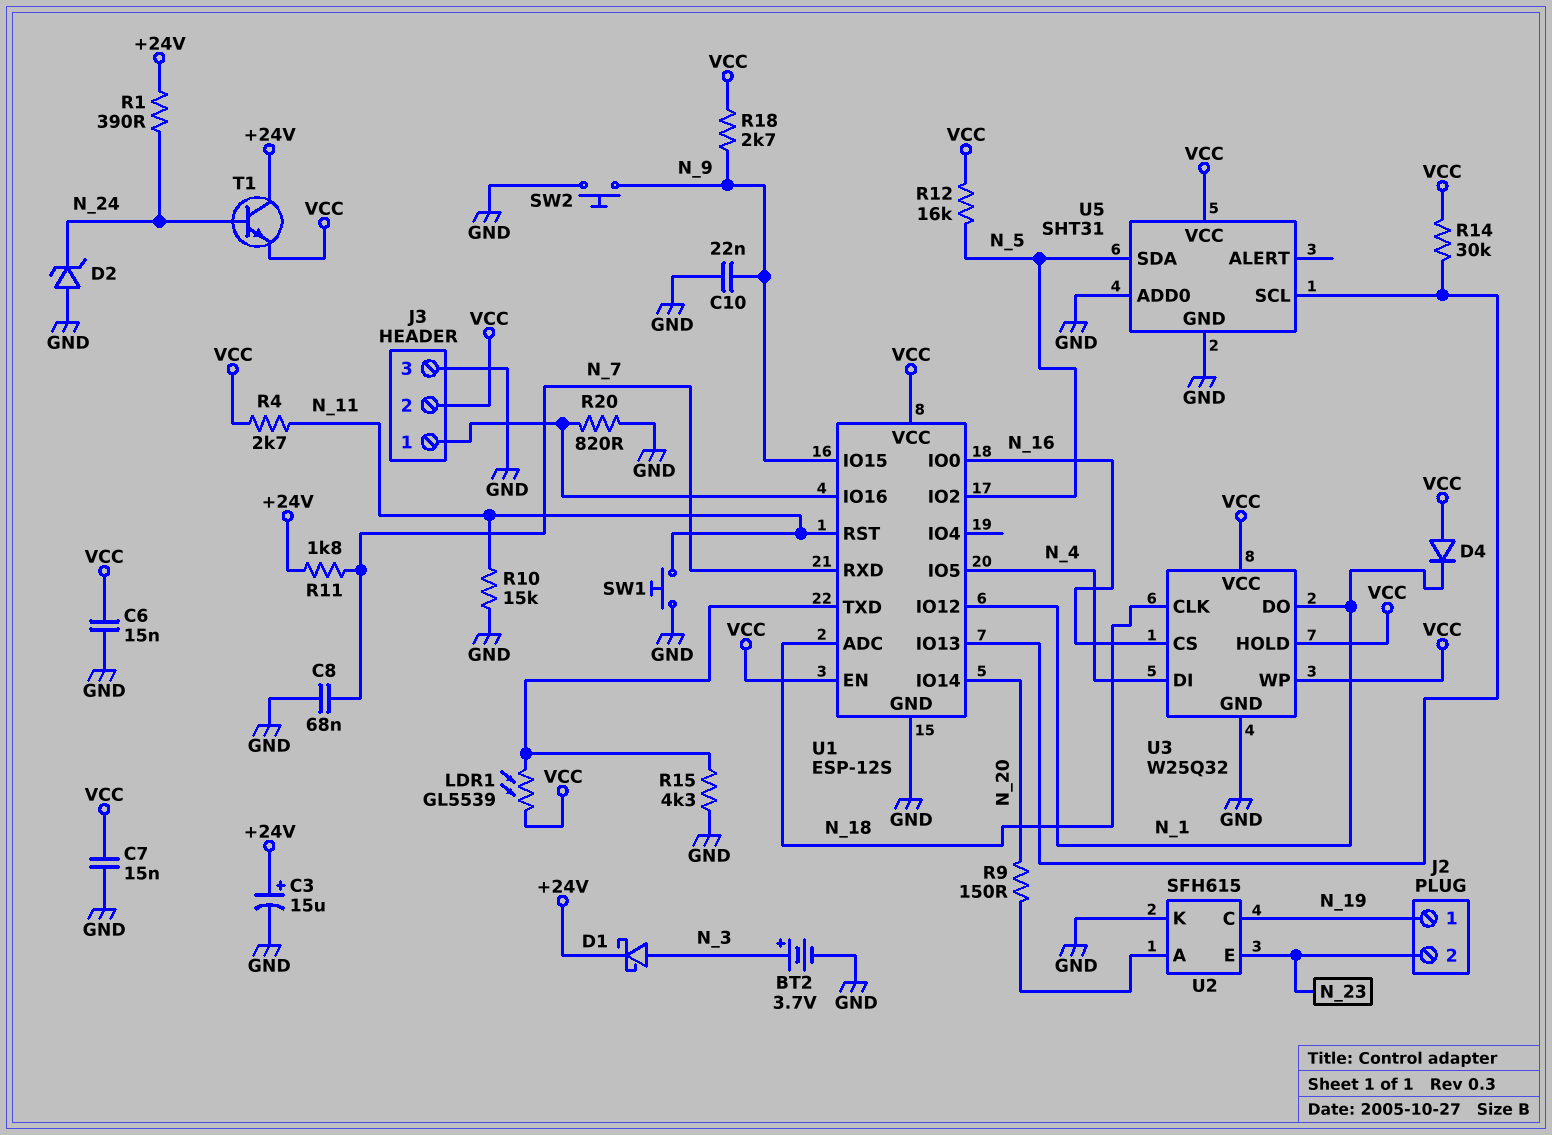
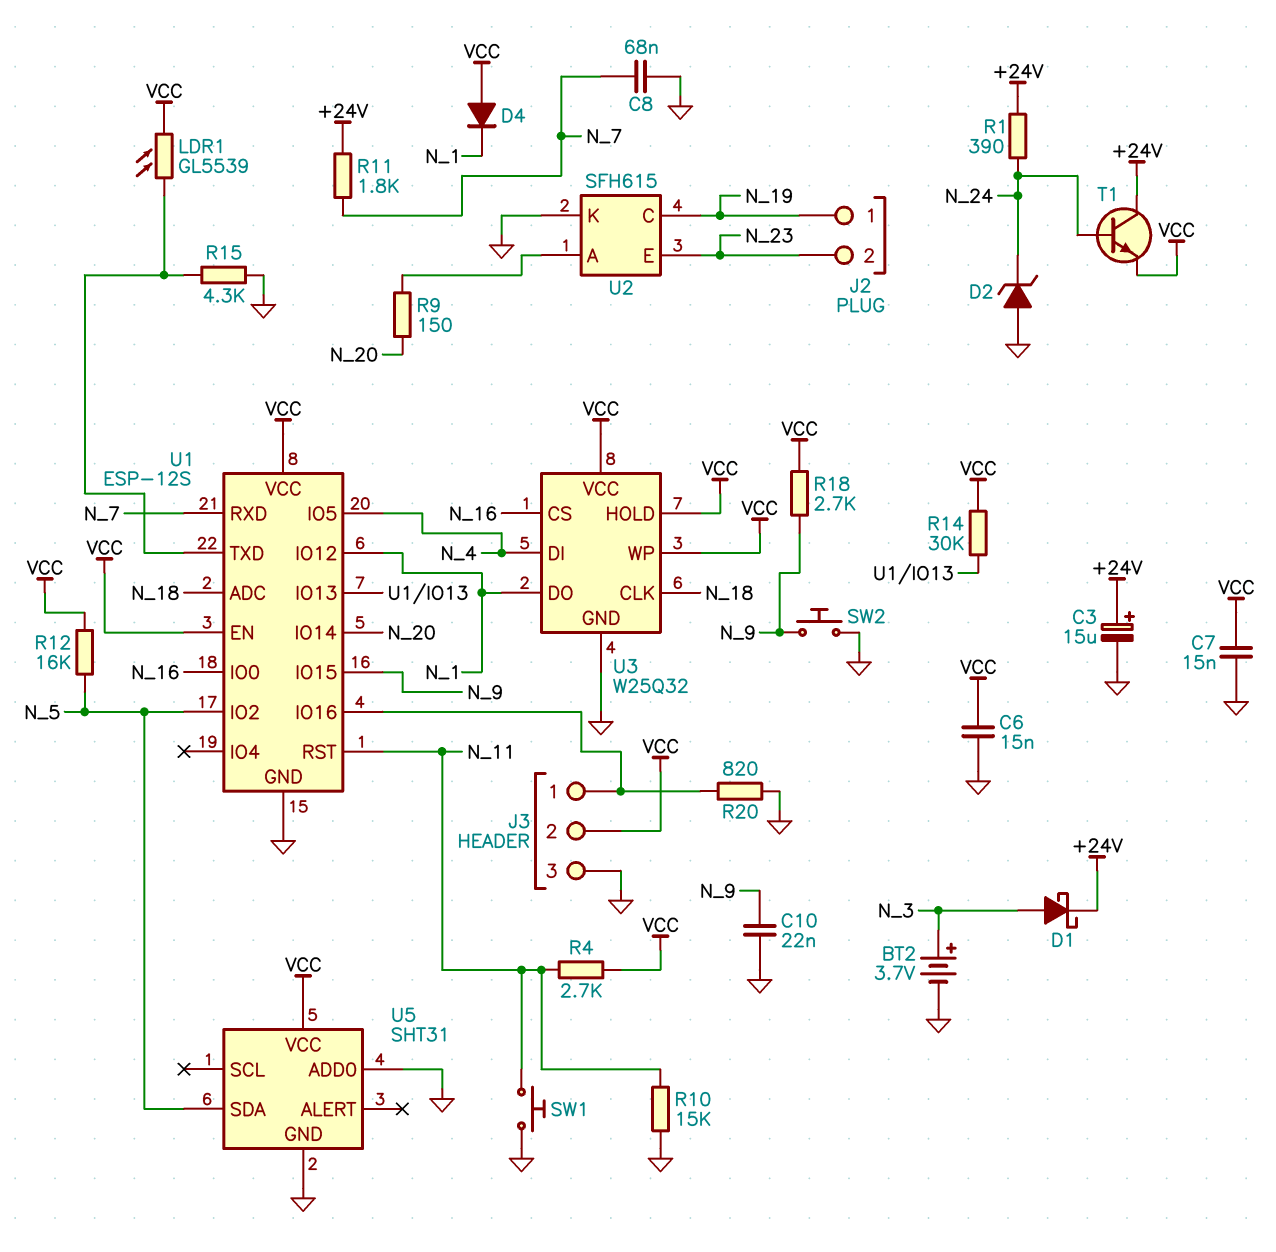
U5 pin SCL: U1/IO13 -> none

